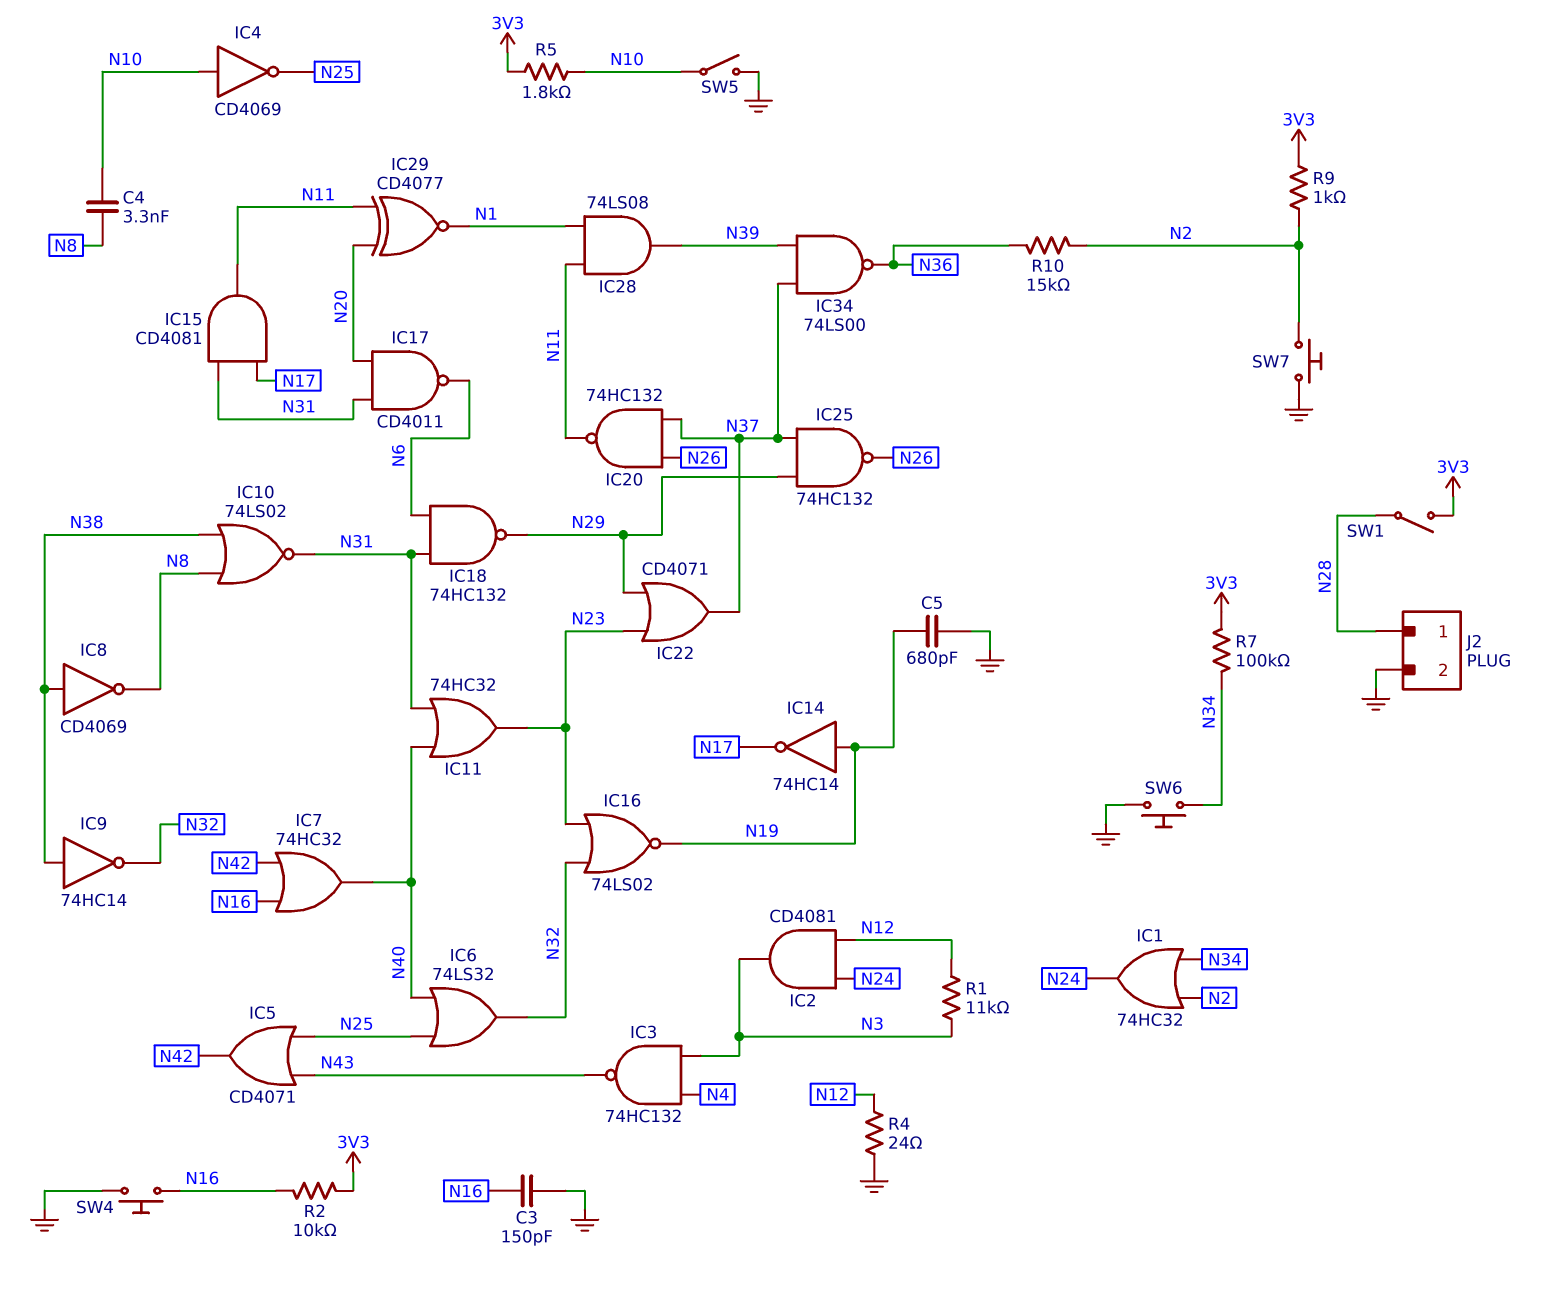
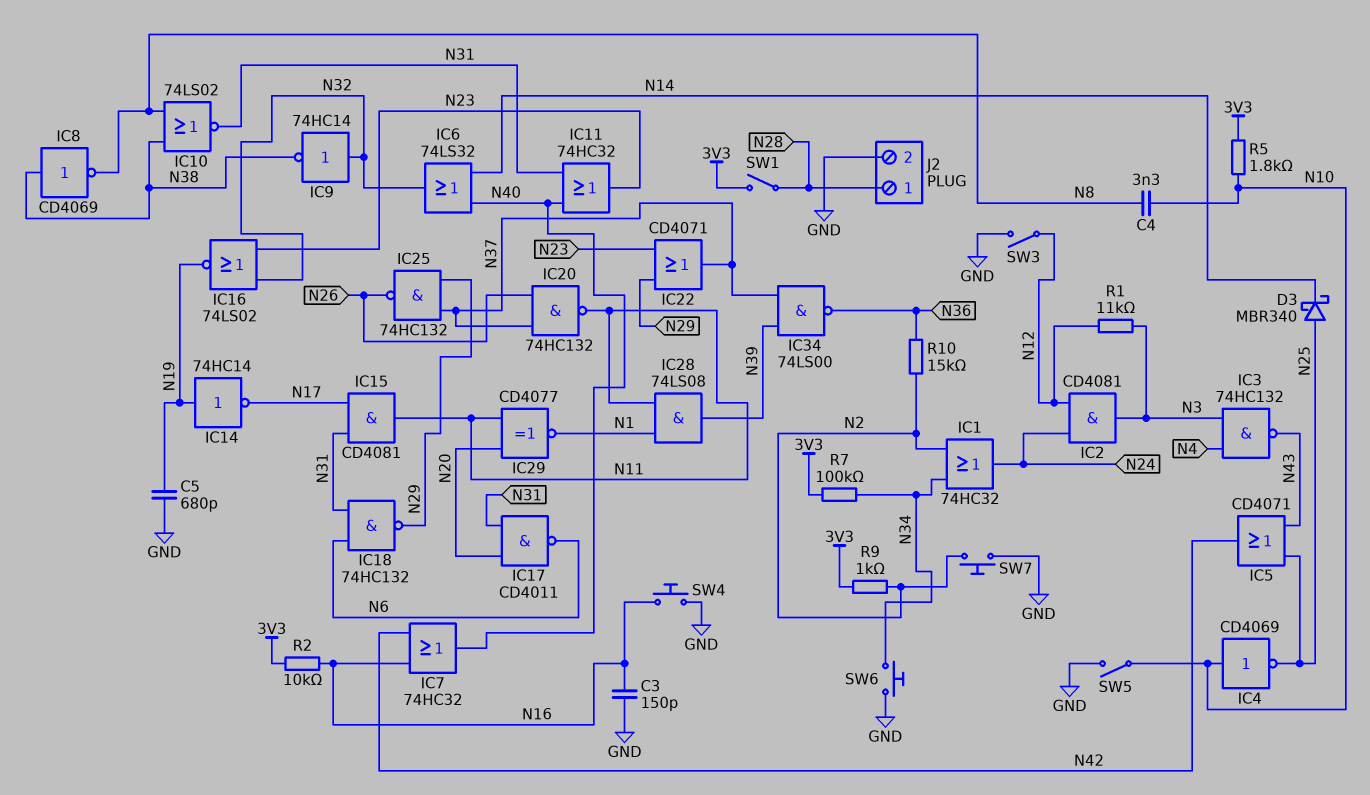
D3: none -> schottky MBR340 (A N25, K N14)
IC6: OR 74LS32 (in N25, in N40, out N32) -> OR 74LS32 (in N14, in N40, out N32)
IC9: NOT 74HC14 (in N38, out N32) -> NOT 74HC14 (in N32, out N38)
R4: 24 (GND, N12) -> none
SW3: none -> switch (GND, N12)

